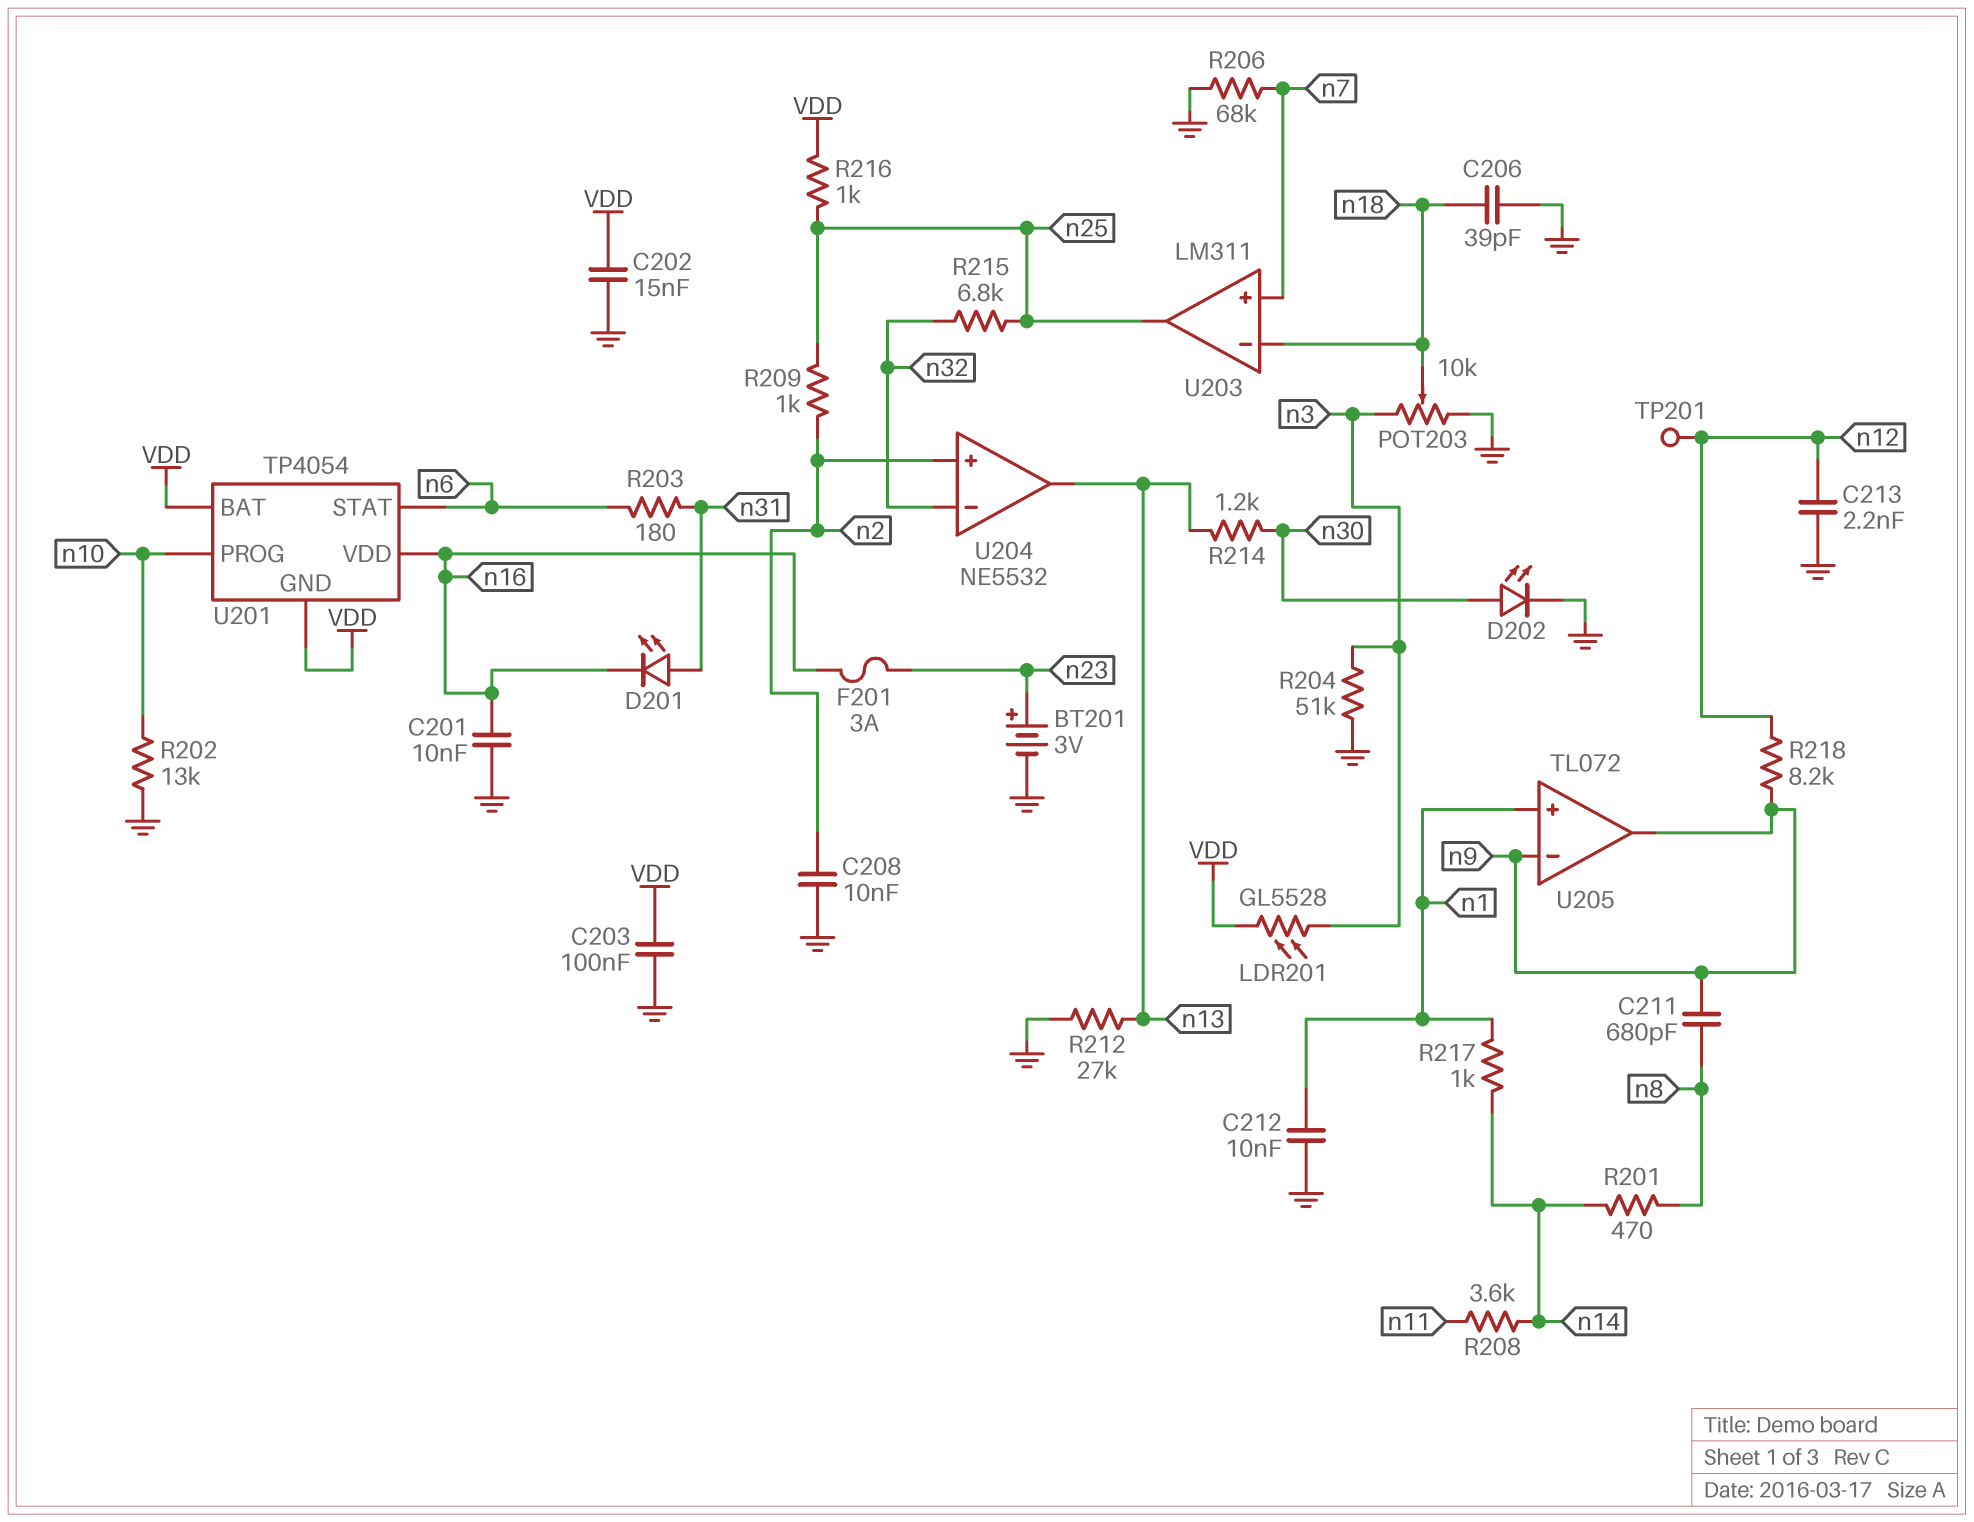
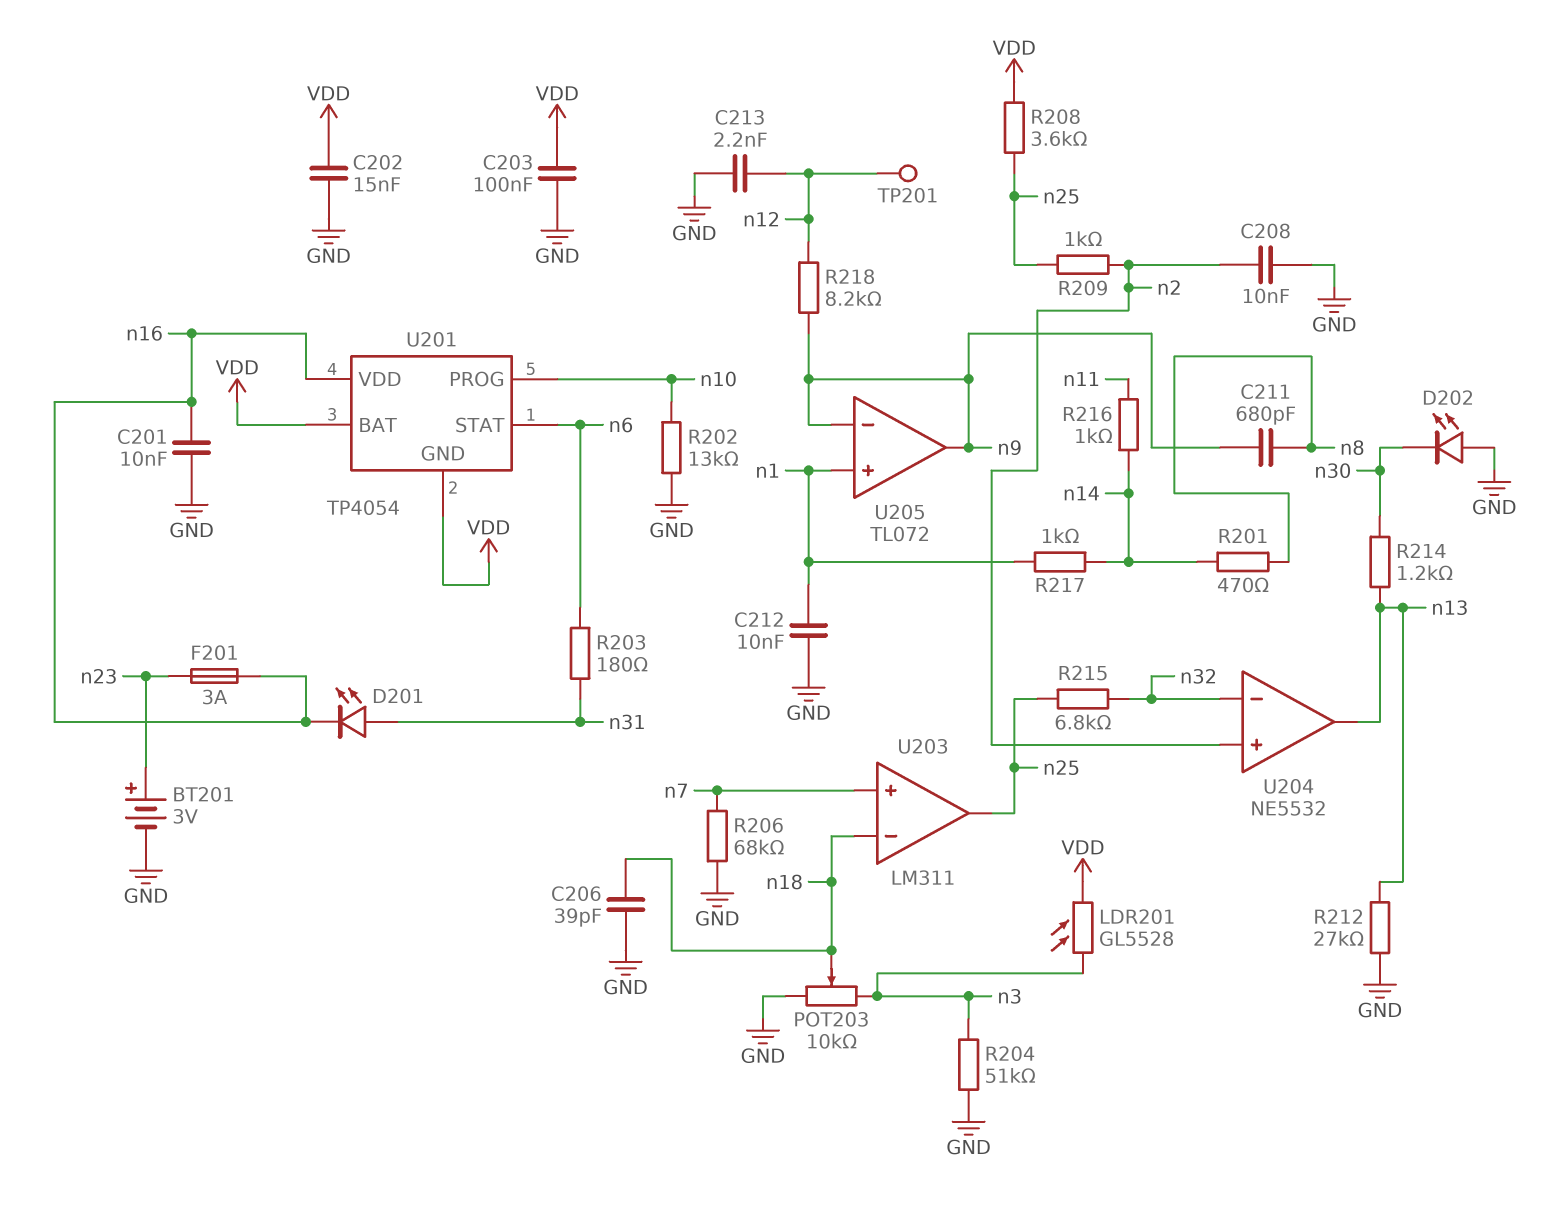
D202: LED (A n30, K GND) -> LED (A GND, K n30)
R208: 3.6k (n11, n14) -> 3.6k (VDD, n25)
R216: 1k (VDD, n25) -> 1k (n11, n14)

